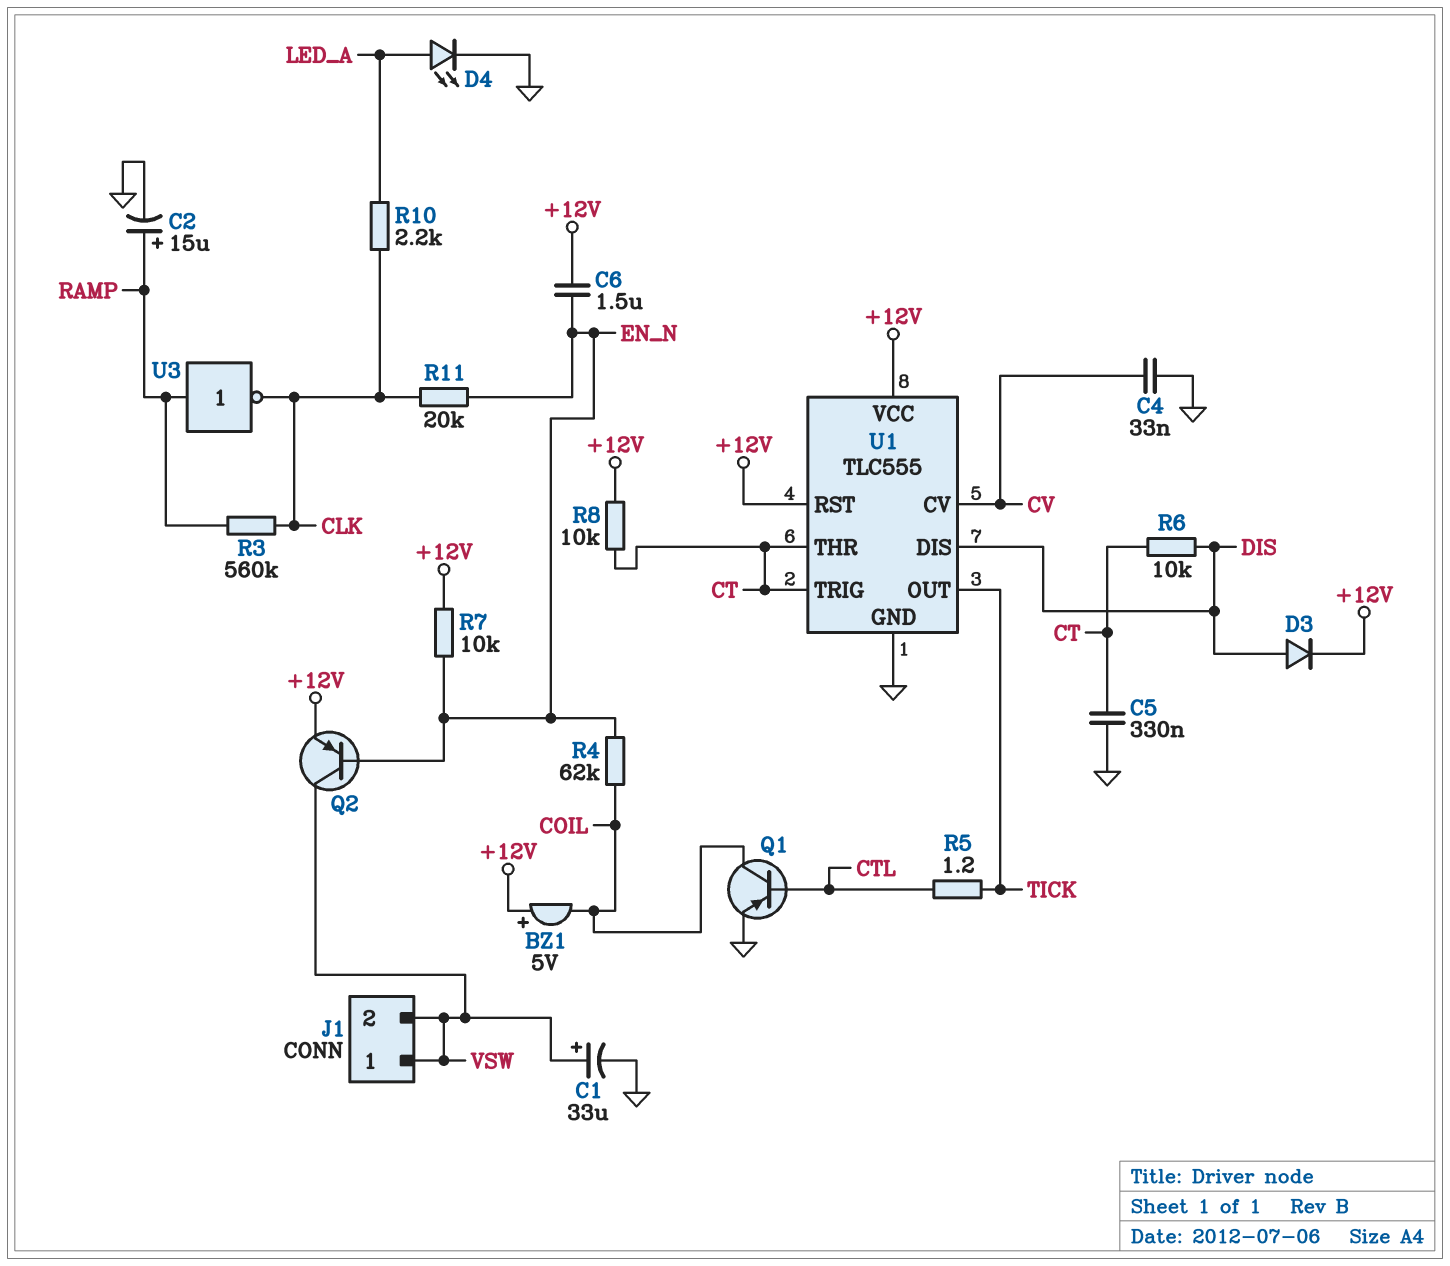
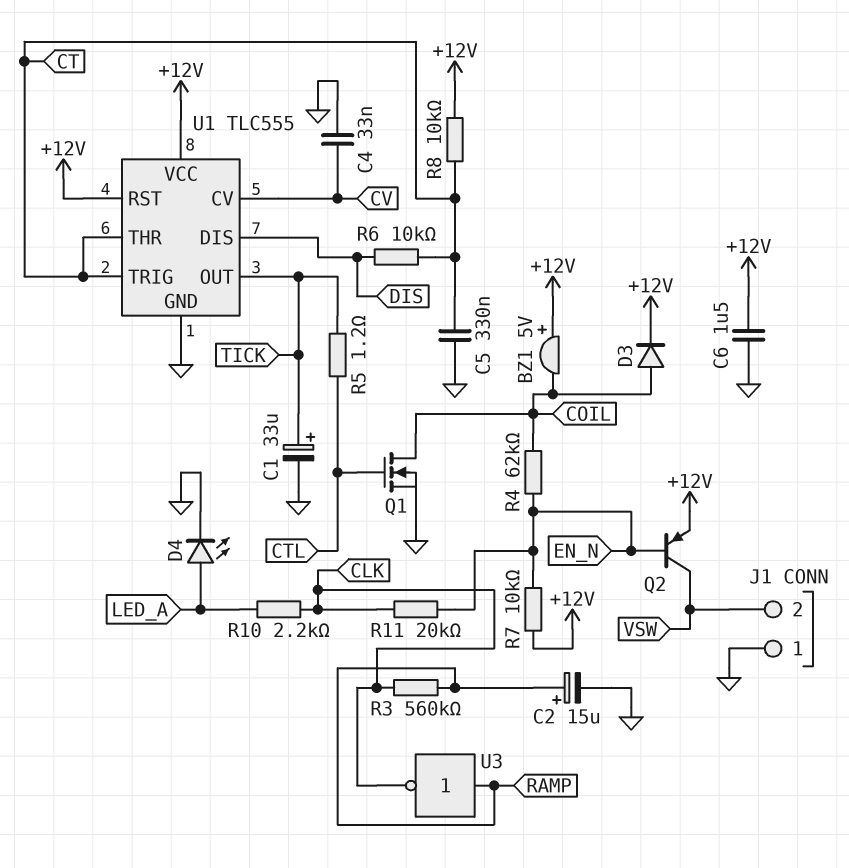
C1: 33uF (plus VSW, minus GND) -> 33uF (plus TICK, minus GND)
C6: 1.5uF (+12V, EN_N) -> 1.5uF (+12V, GND)
D3: diode (A DIS, K +12V) -> diode (A COIL, K +12V)
J1 pin 1: VSW -> GND
Q1: PNP (B CTL, C COIL, E GND) -> NMOS (G CTL, D COIL, S GND)

